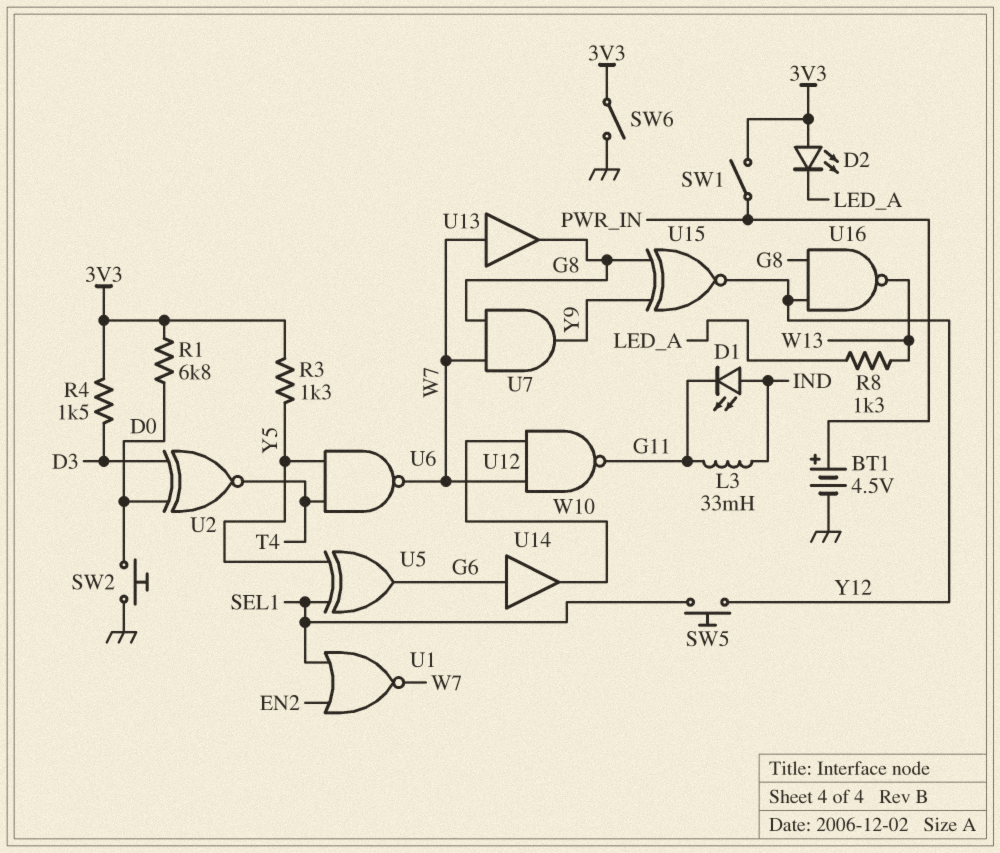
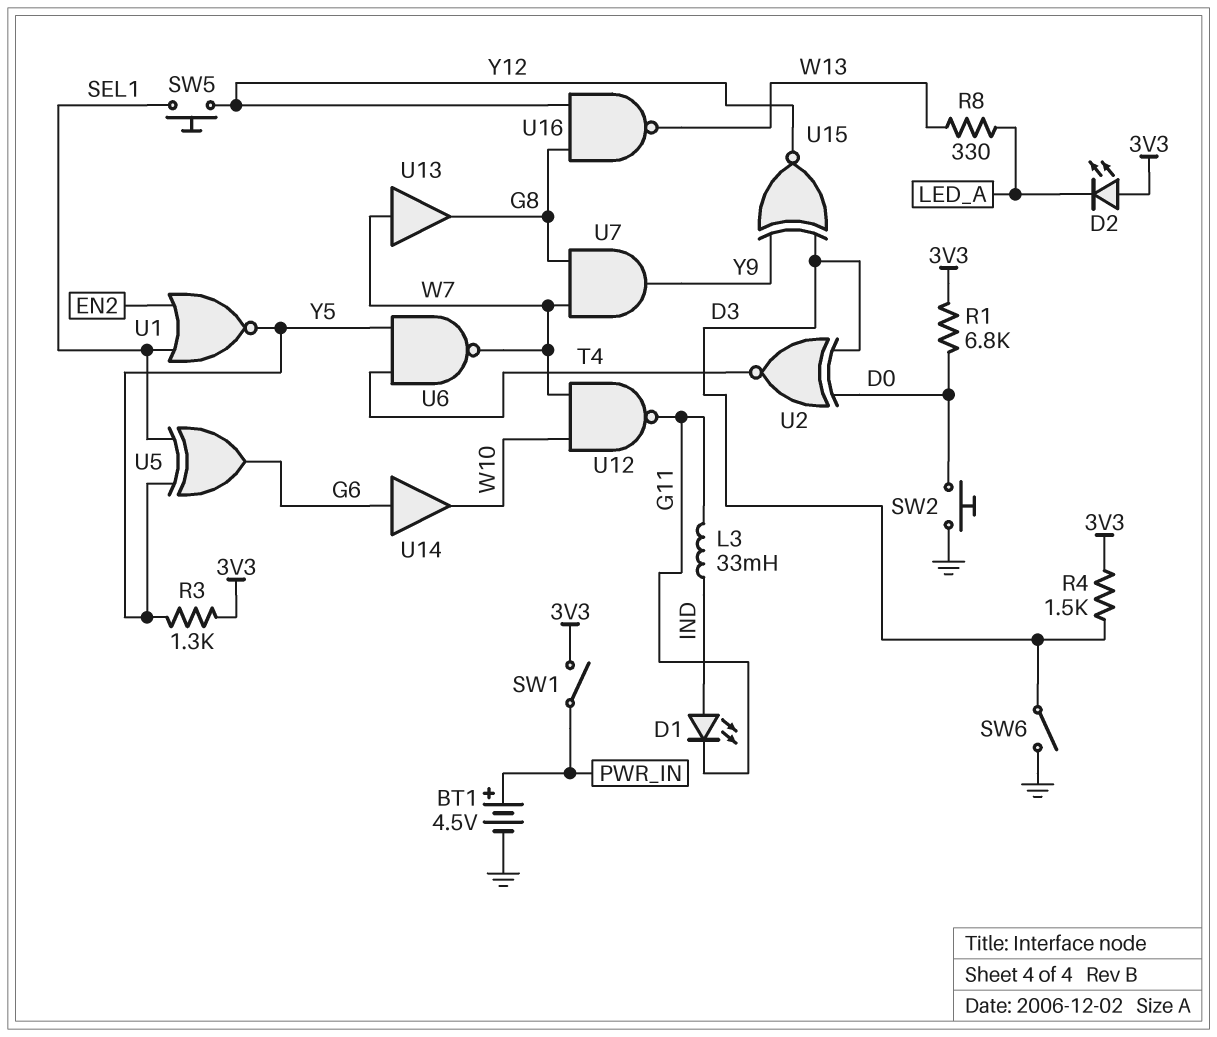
R8: 1.3k (LED_A, W13) -> 330 (LED_A, W13)
SW6: switch (3V3, GND) -> switch (D3, GND)
U1: NOR (in EN2, in SEL1, out W7) -> NOR (in EN2, in SEL1, out Y5)
U15: XNOR (in G8, in Y9, out Y12) -> XNOR (in D3, in Y9, out Y12)

